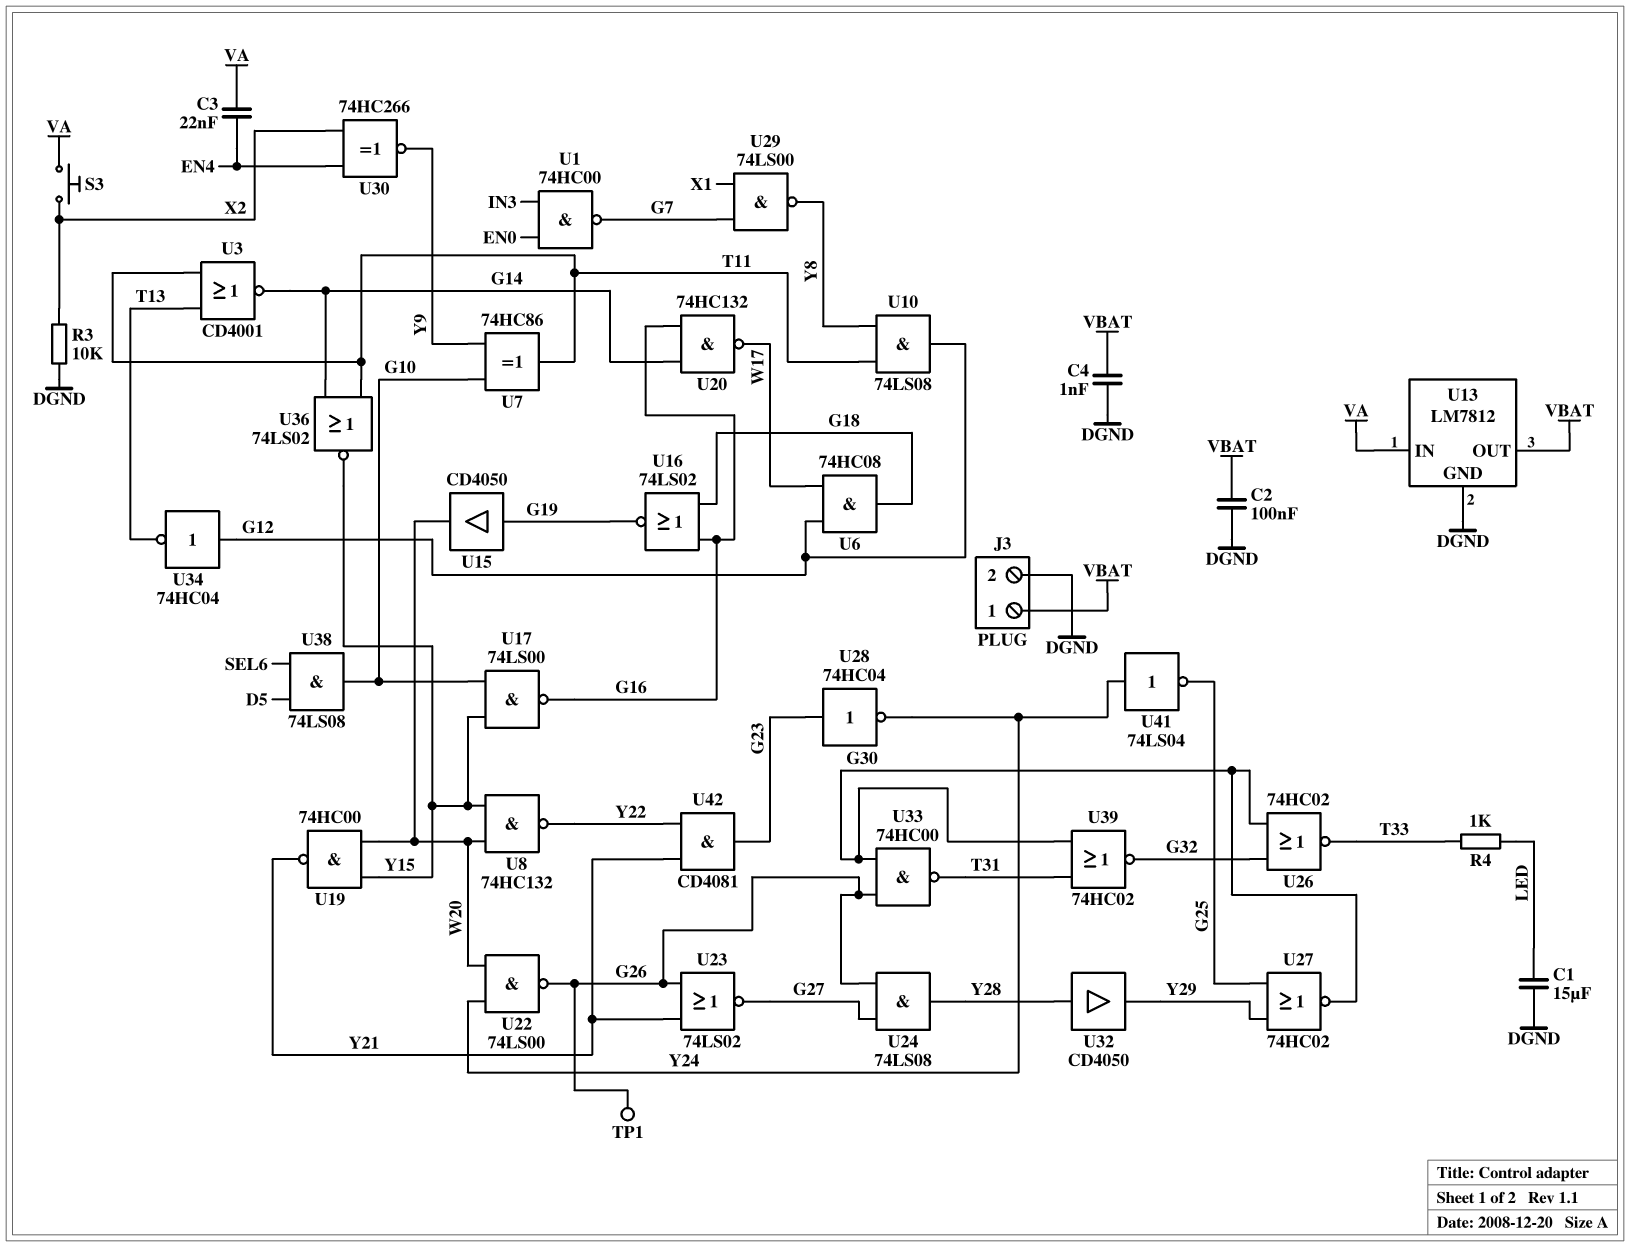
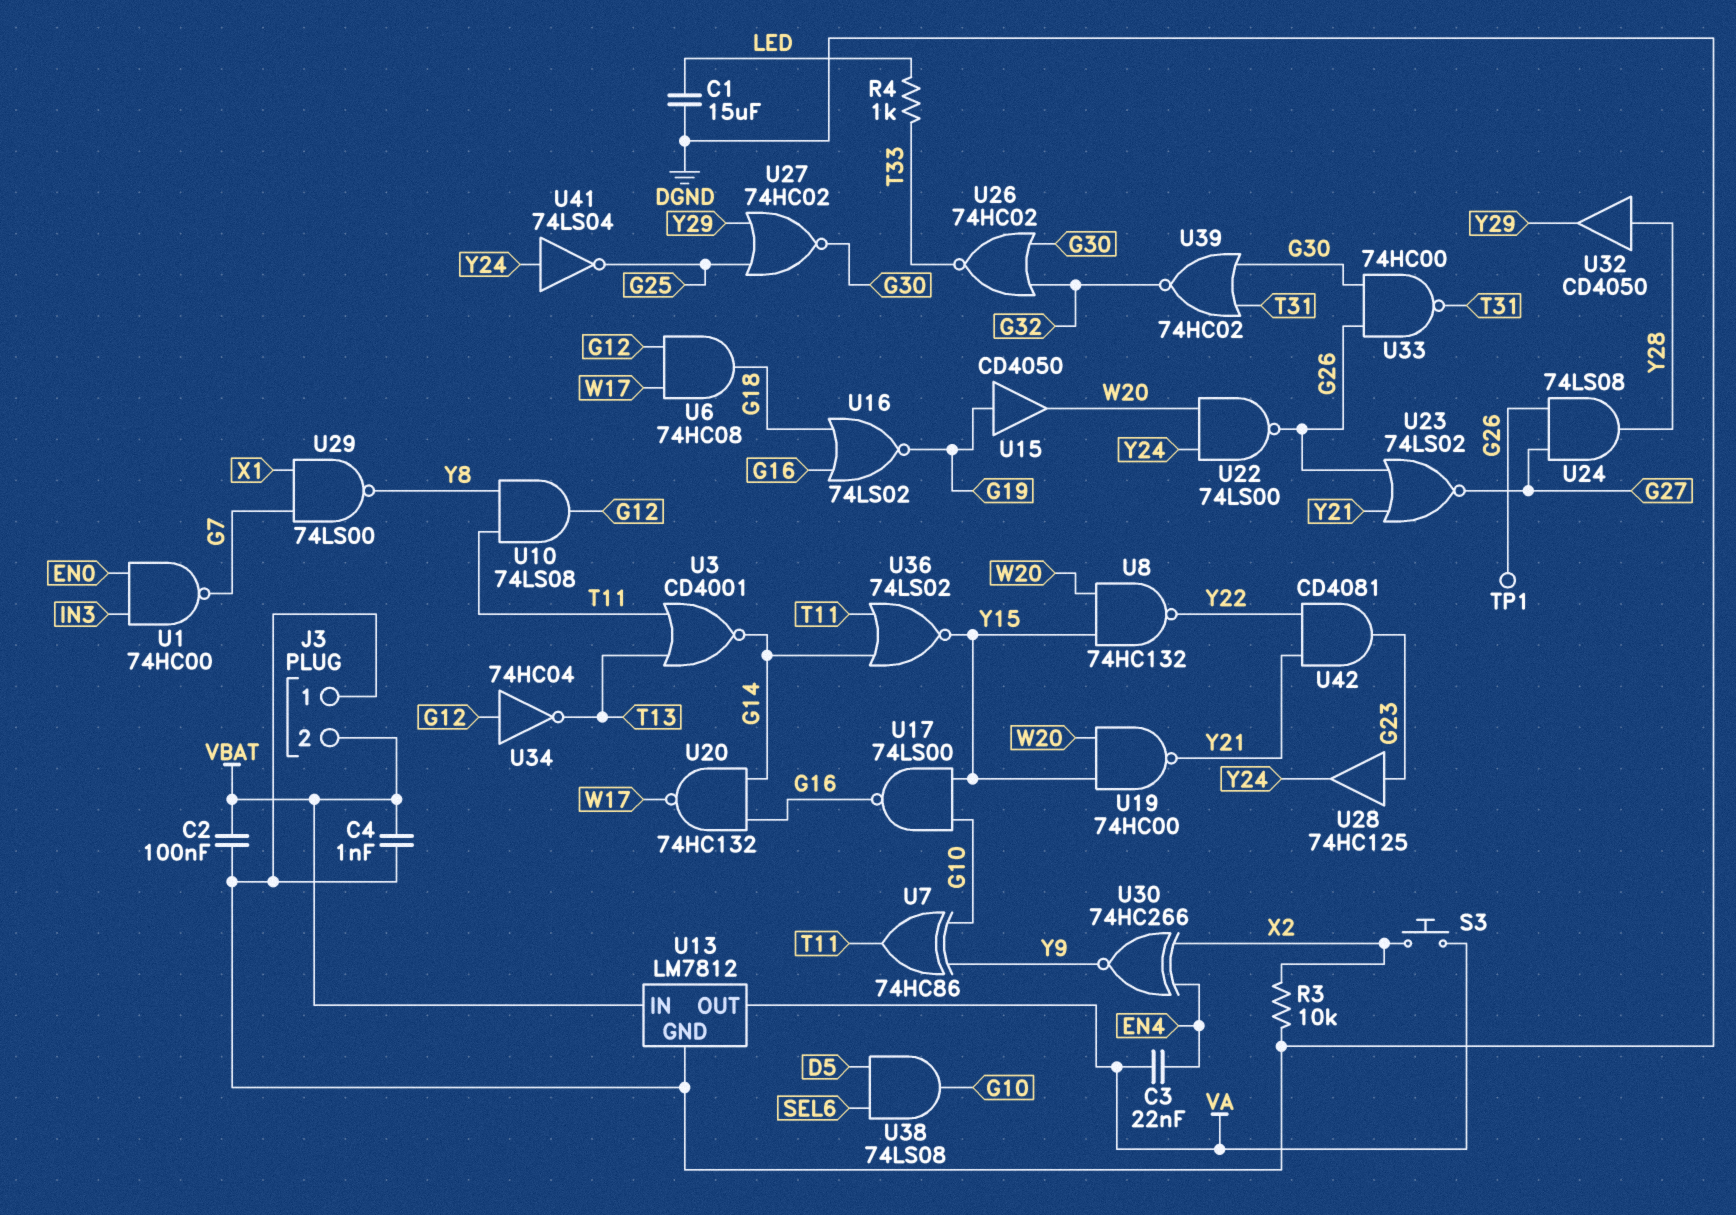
J3 pin 1: VBAT -> DGND
J3 pin 2: DGND -> VBAT
U13 pin IN: VA -> VBAT
U13 pin OUT: VBAT -> VA
U28: NOT 74HC04 (in G23, out Y24) -> buffer 74HC125 (in G23, out Y24)

